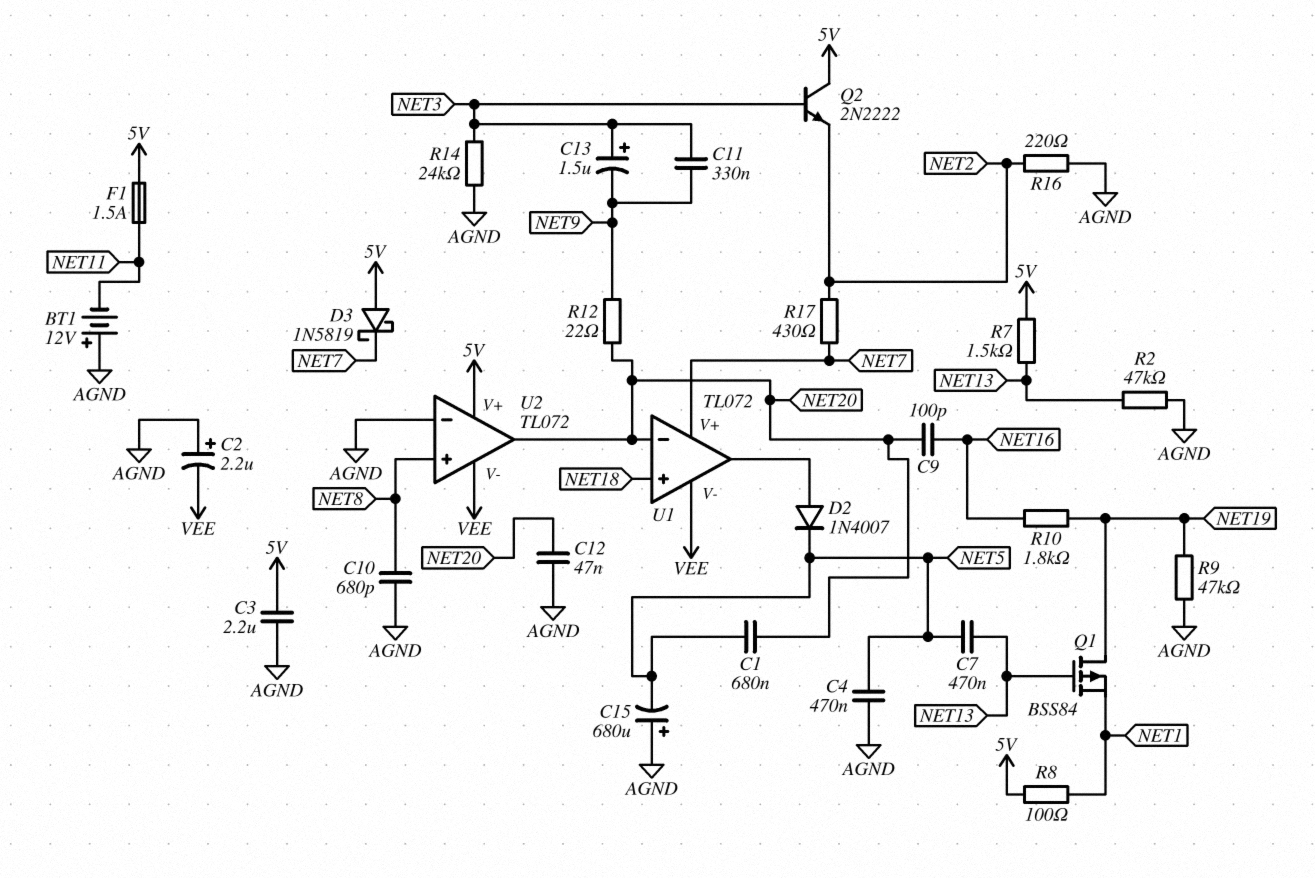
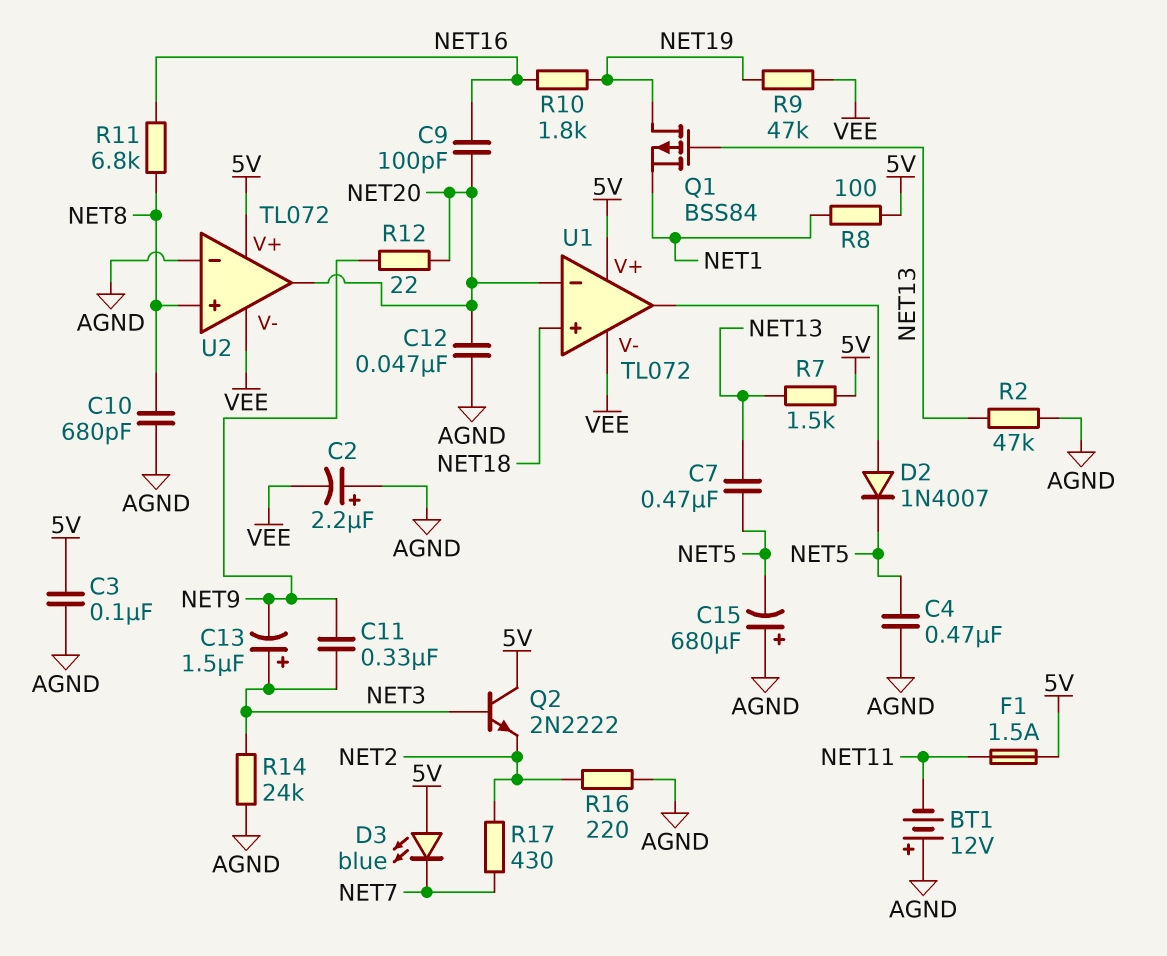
C1: 680nF (NET5, NET20) -> none
C3: 2.2uF (5V, AGND) -> 100nF (5V, AGND)
D3: schottky 1N5819 (A 5V, K NET7) -> LED blue (A 5V, K NET7)
R9: 47k (AGND, NET19) -> 47k (NET19, VEE)
R11: none -> 6.8k (NET8, NET16)
U1 pin V+: NET7 -> 5V

